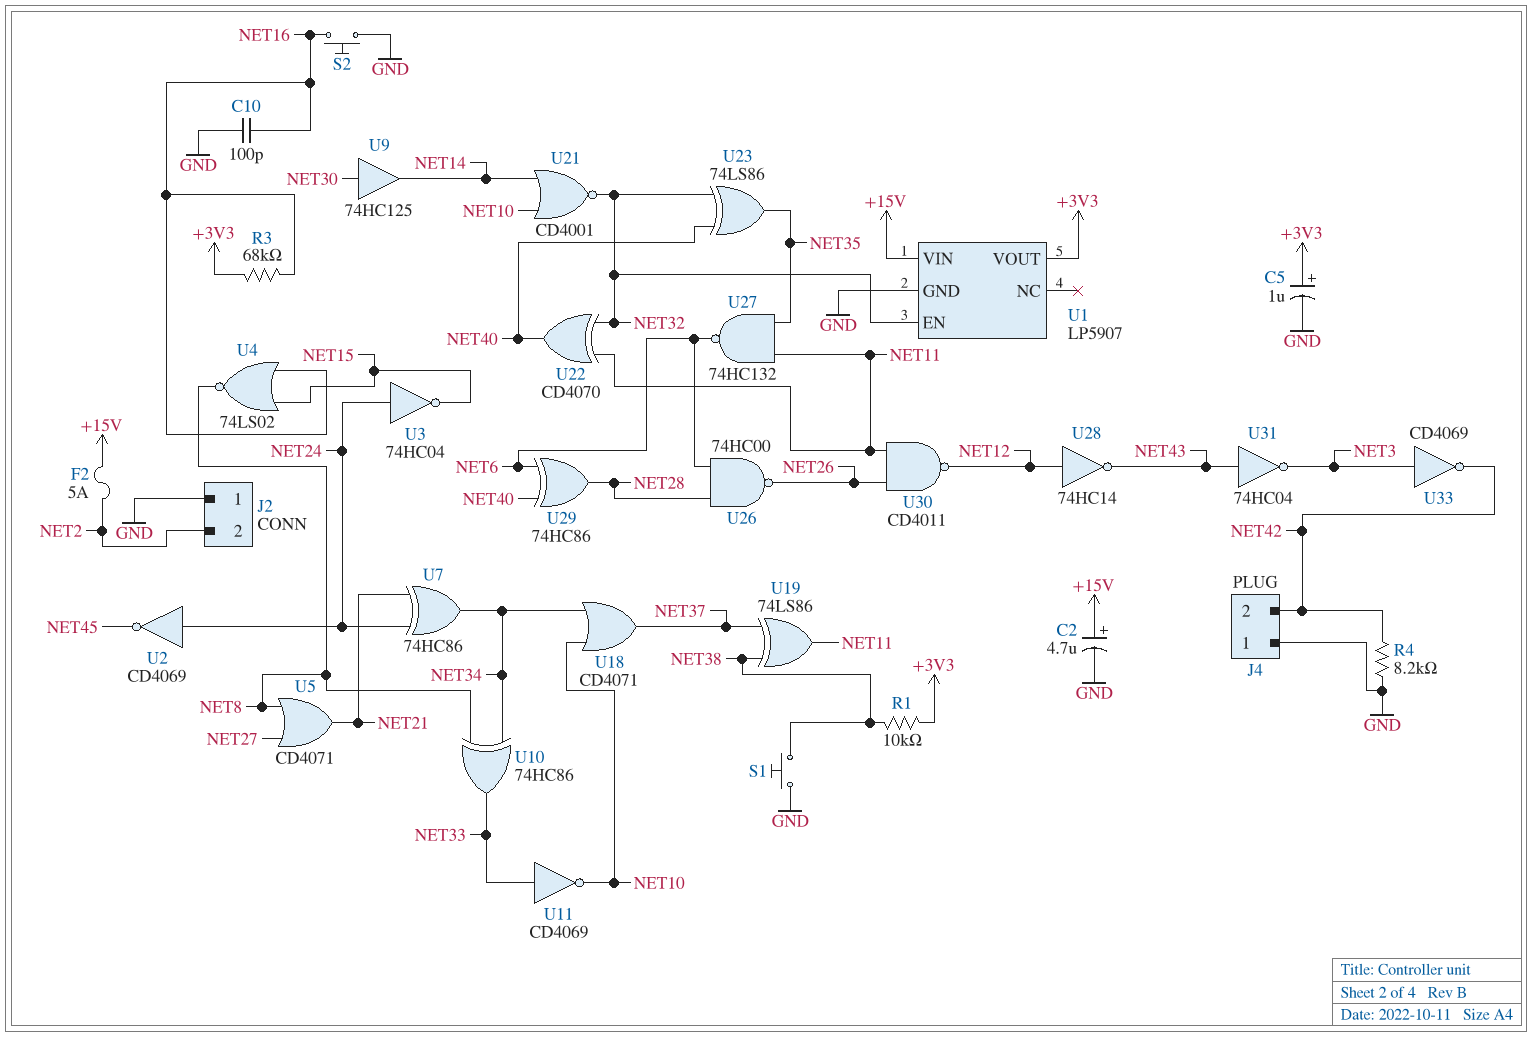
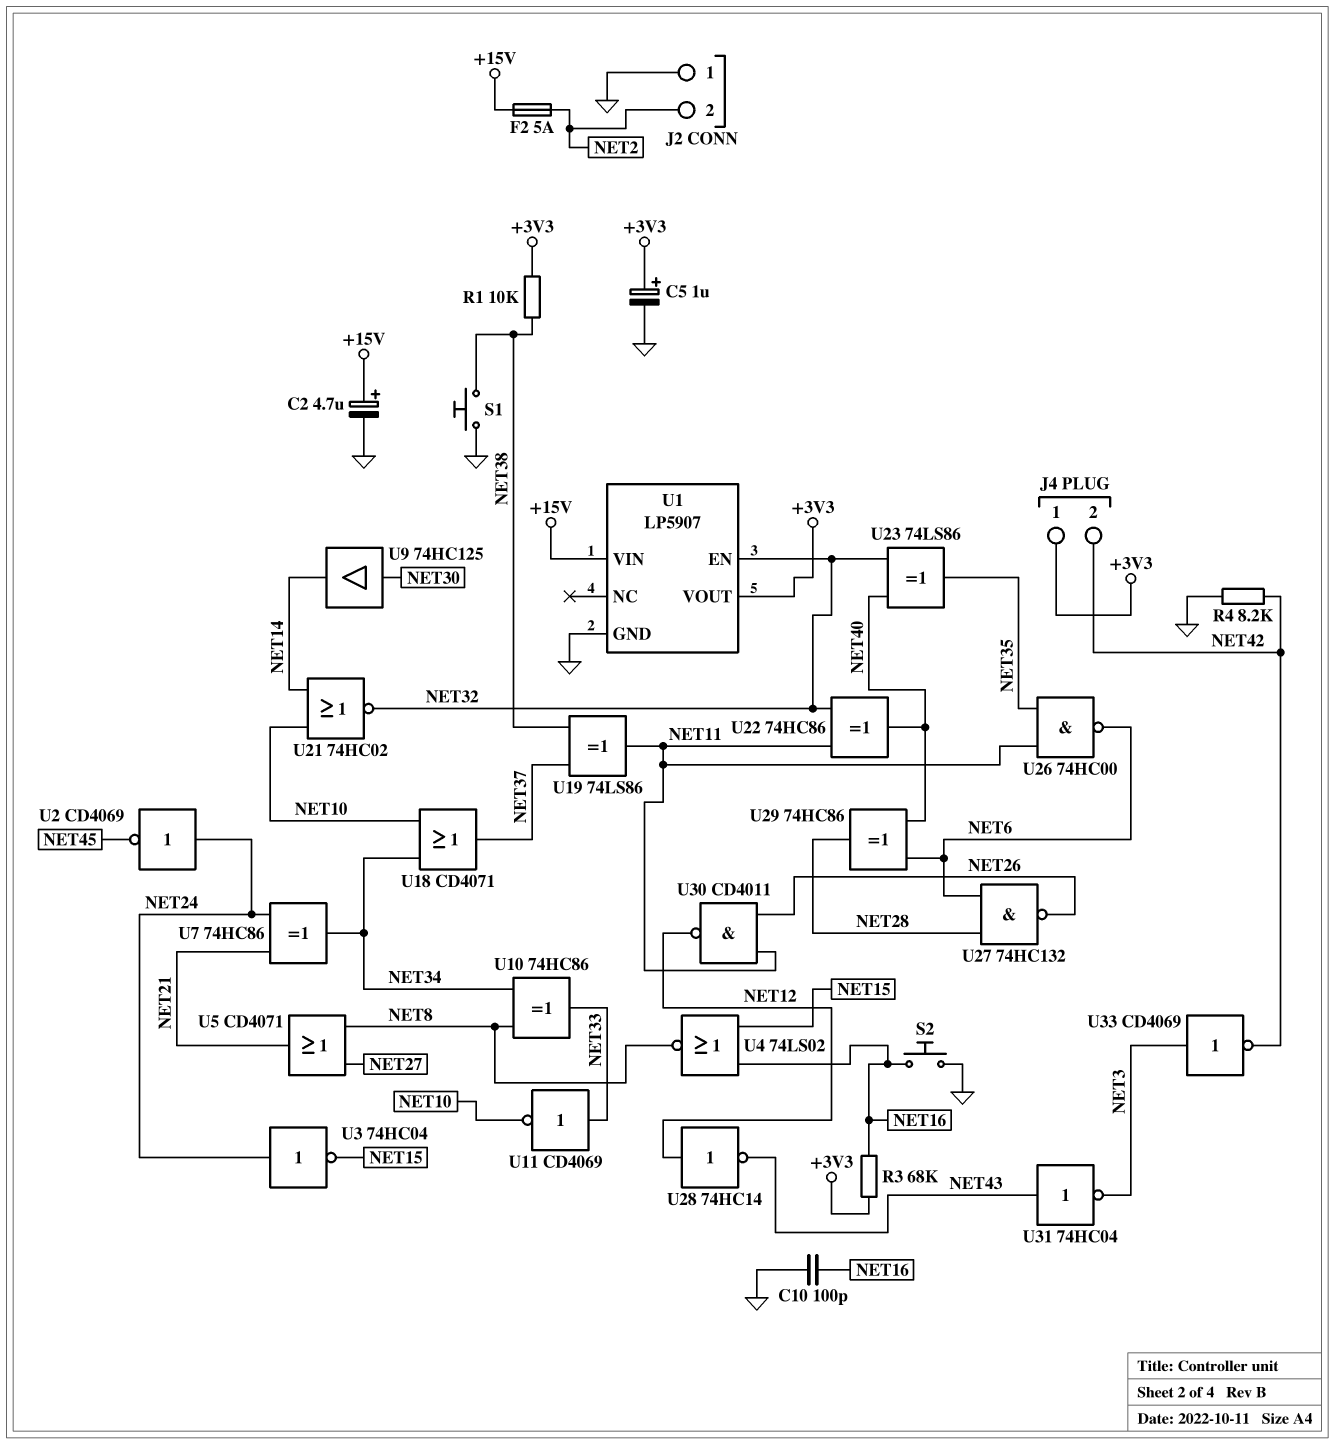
J4 pin 1: GND -> +3V3
U21: NOR CD4001 (in NET10, in NET14, out NET32) -> NOR 74HC02 (in NET10, in NET14, out NET32)
U22: XOR CD4070 (in NET11, in NET32, out NET40) -> XOR 74HC86 (in NET11, in NET32, out NET40)
U26: NAND 74HC00 (in NET6, in NET28, out NET26) -> NAND 74HC00 (in NET11, in NET35, out NET6)
U27: NAND 74HC132 (in NET11, in NET35, out NET6) -> NAND 74HC132 (in NET6, in NET28, out NET26)

